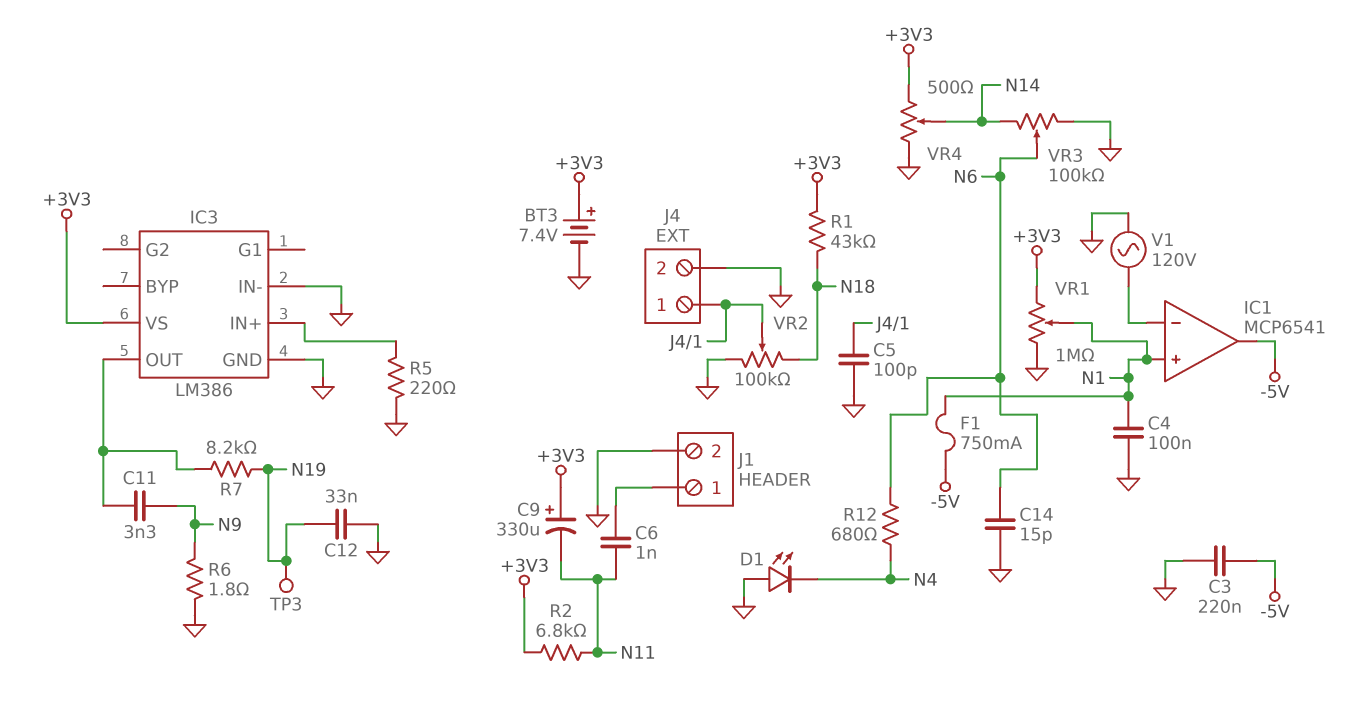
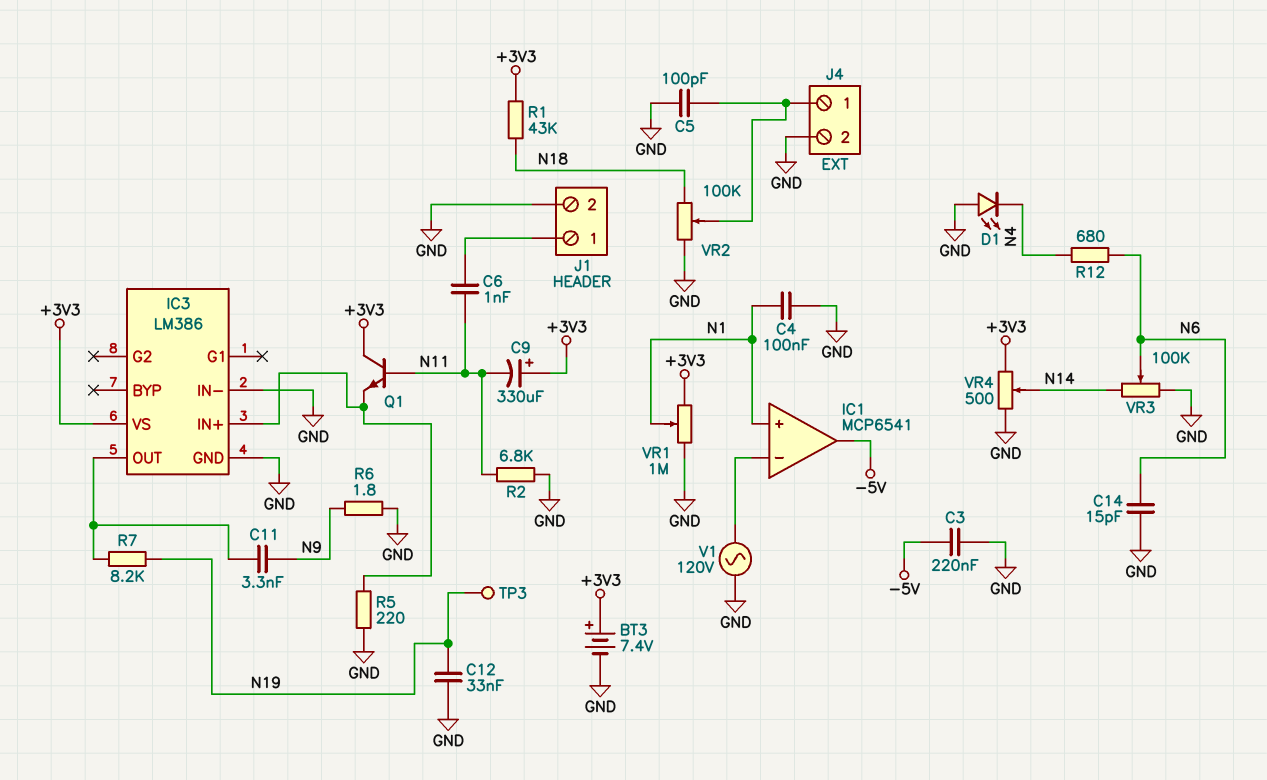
F1: 750mA (-5V, N1) -> none
Q1: none -> NPN (B N11, C +3V3, E IC3/IN+)
R2: 6.8k (+3V3, N11) -> 6.8k (GND, N11)

